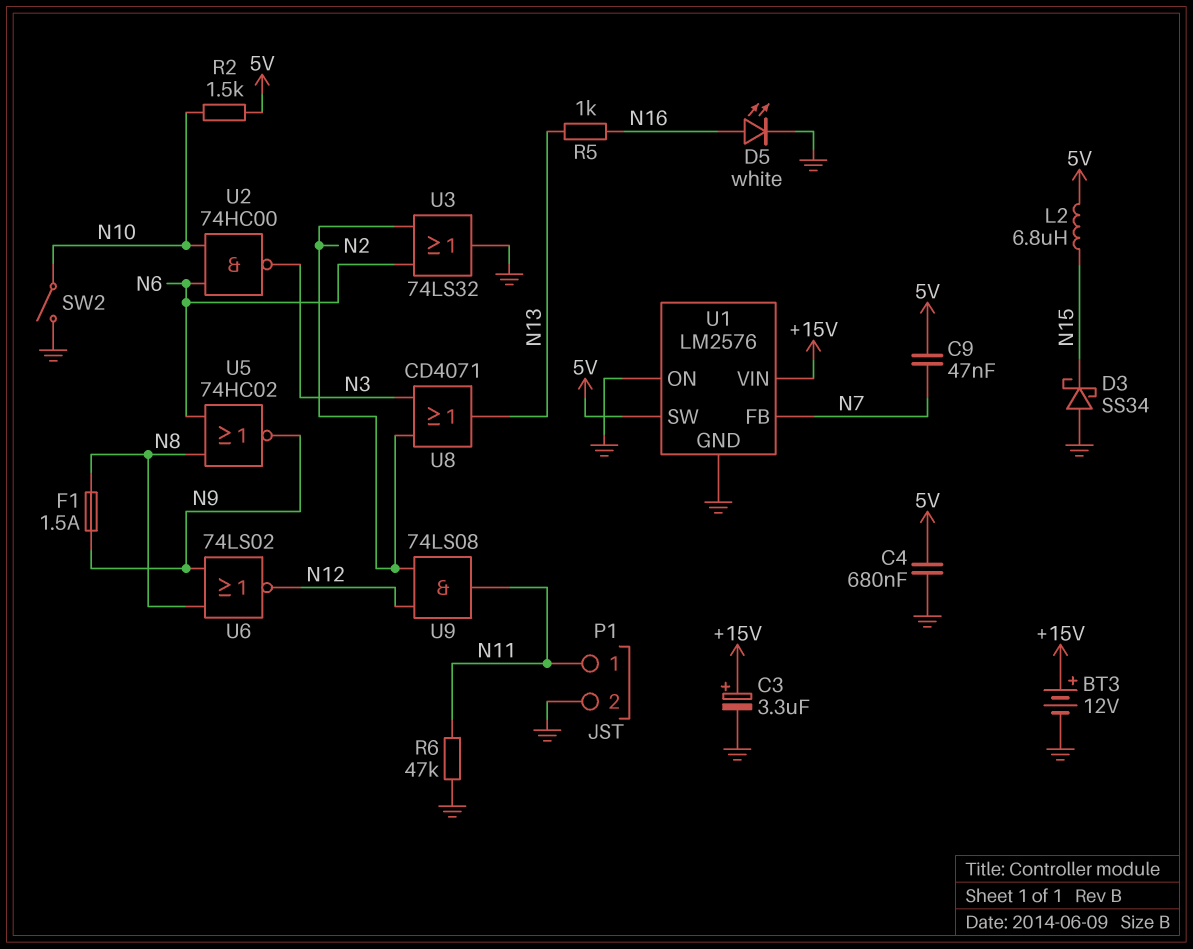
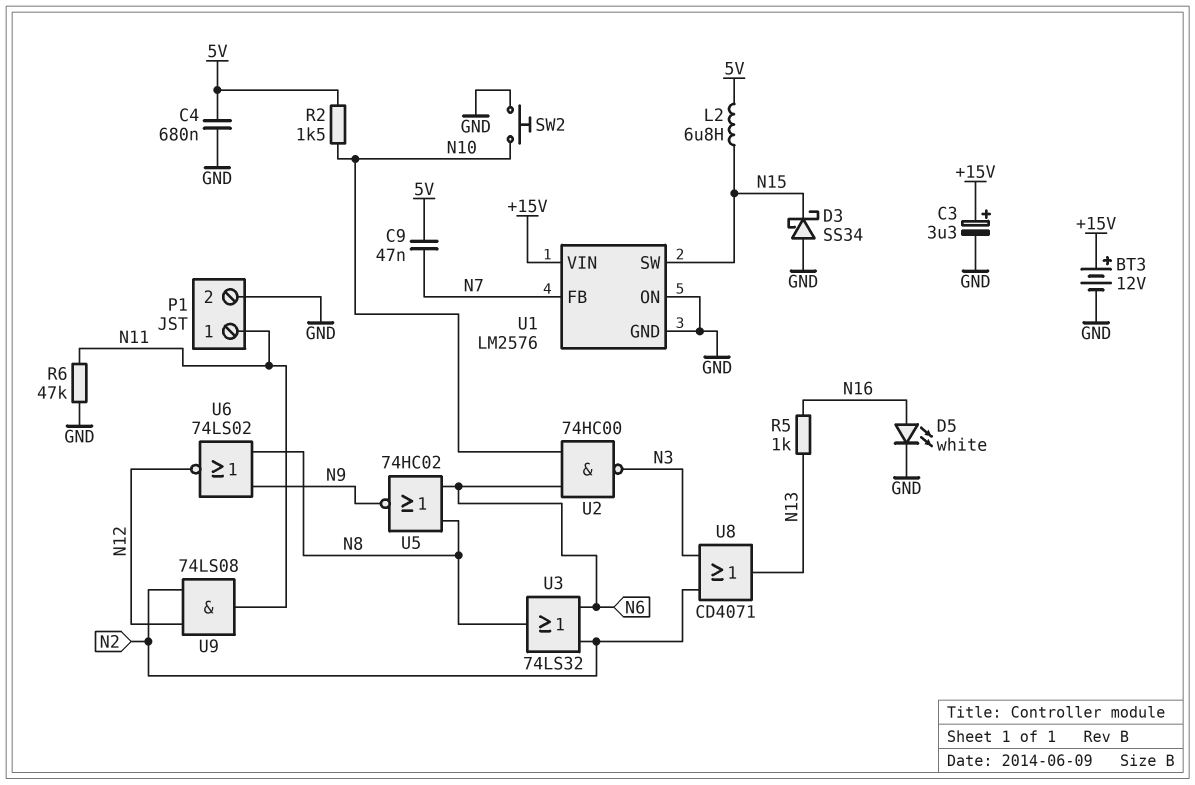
F1: 1.5A (N8, N9) -> none
SW2: switch (GND, N10) -> button (GND, N10)
U1 pin SW: 5V -> N15
U3: OR 74LS32 (in N2, in N6, out GND) -> OR 74LS32 (in N2, in N6, out N8)

